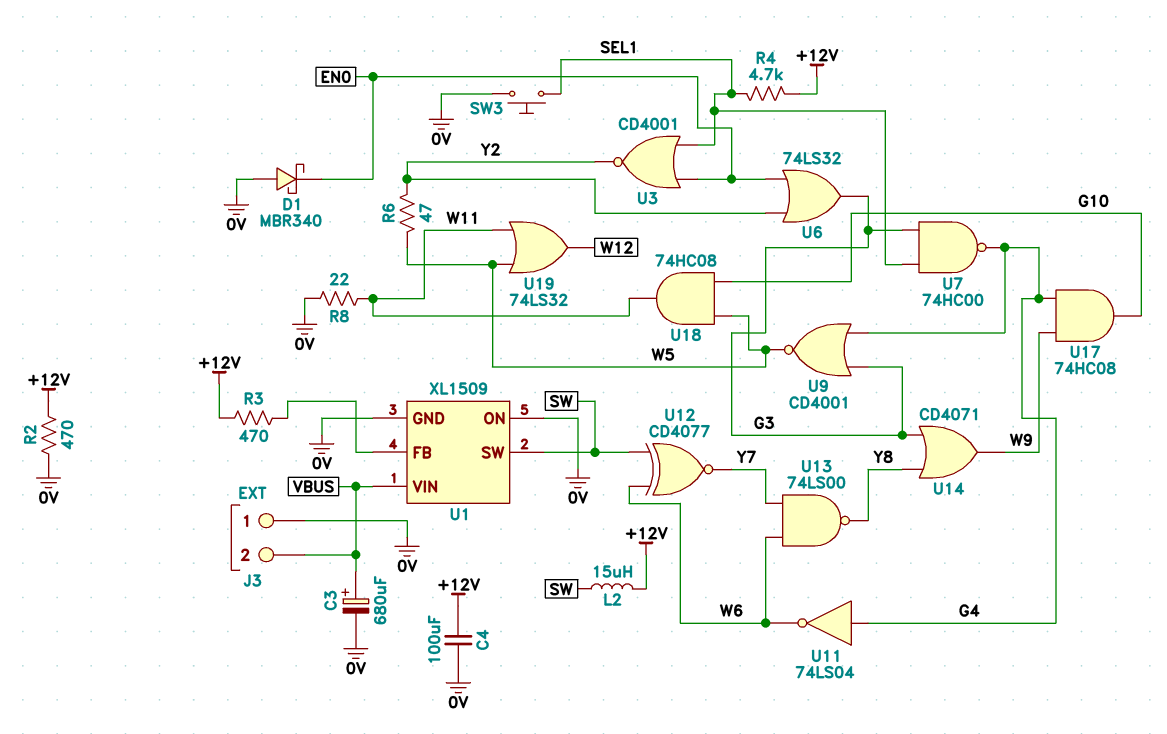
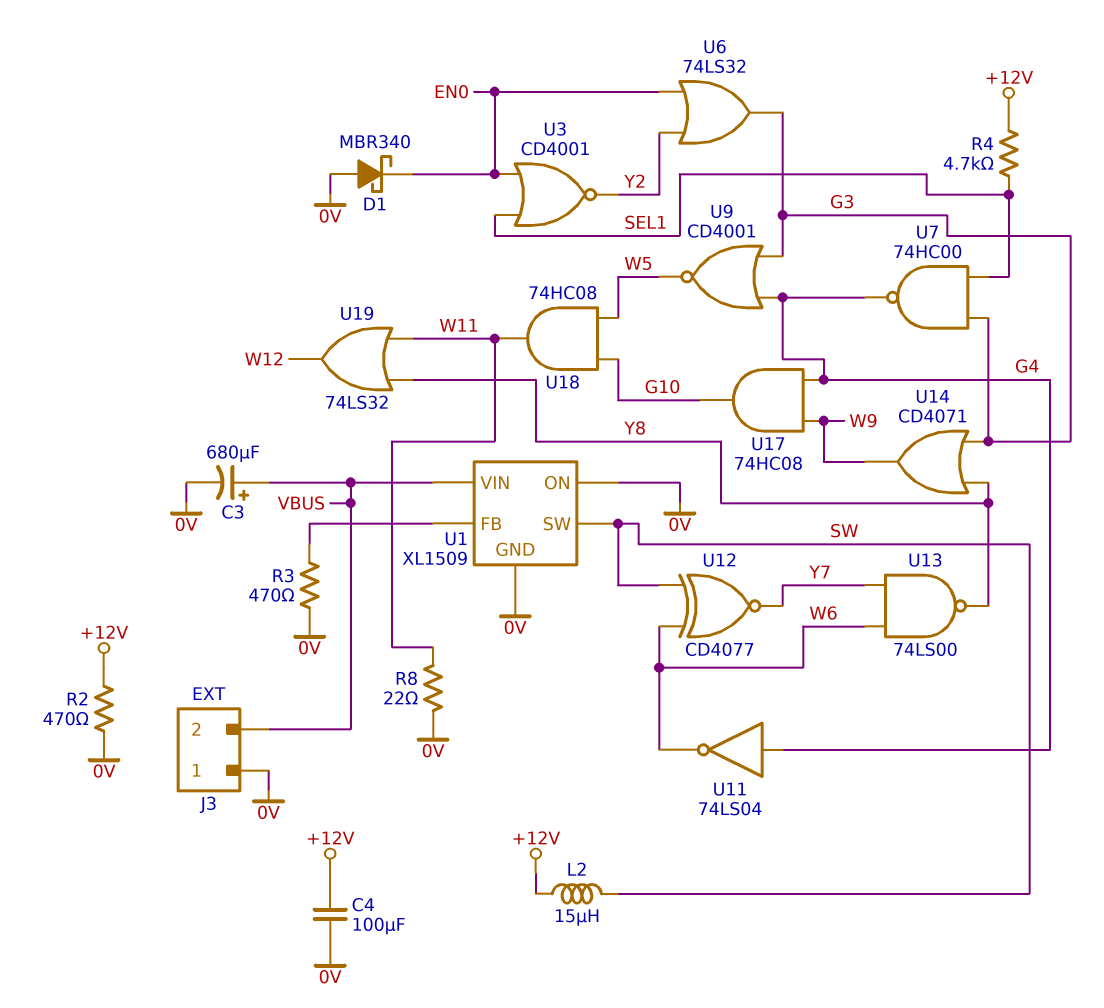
R3: 470 (+12V, U1/FB) -> 470 (0V, U1/FB)
R6: 47 (W5, Y2) -> none
SW3: button (0V, SEL1) -> none
U19: OR 74LS32 (in W5, in W11, out W12) -> OR 74LS32 (in W11, in Y8, out W12)

